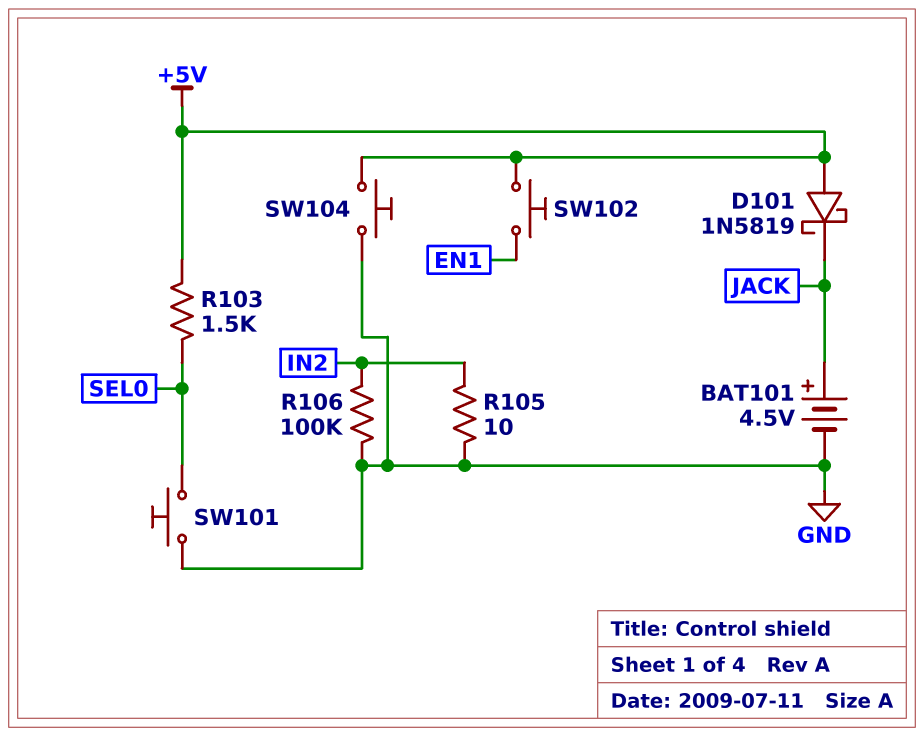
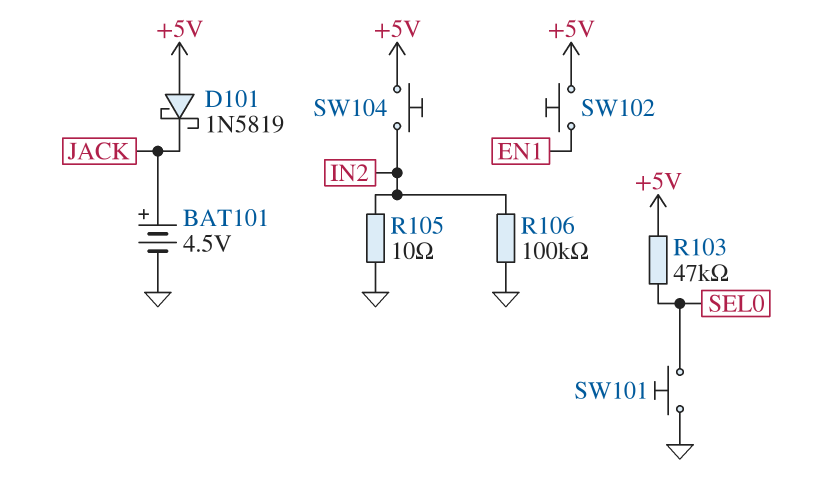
R103: 1.5k (+5V, SEL0) -> 47k (+5V, SEL0)
SW104: button (+5V, GND) -> button (+5V, IN2)

